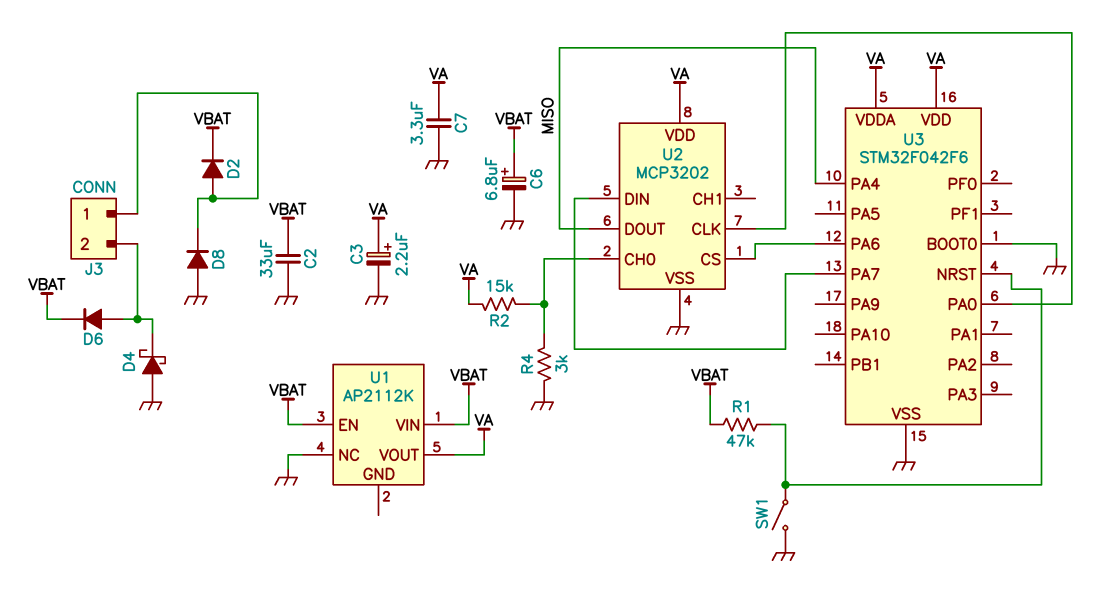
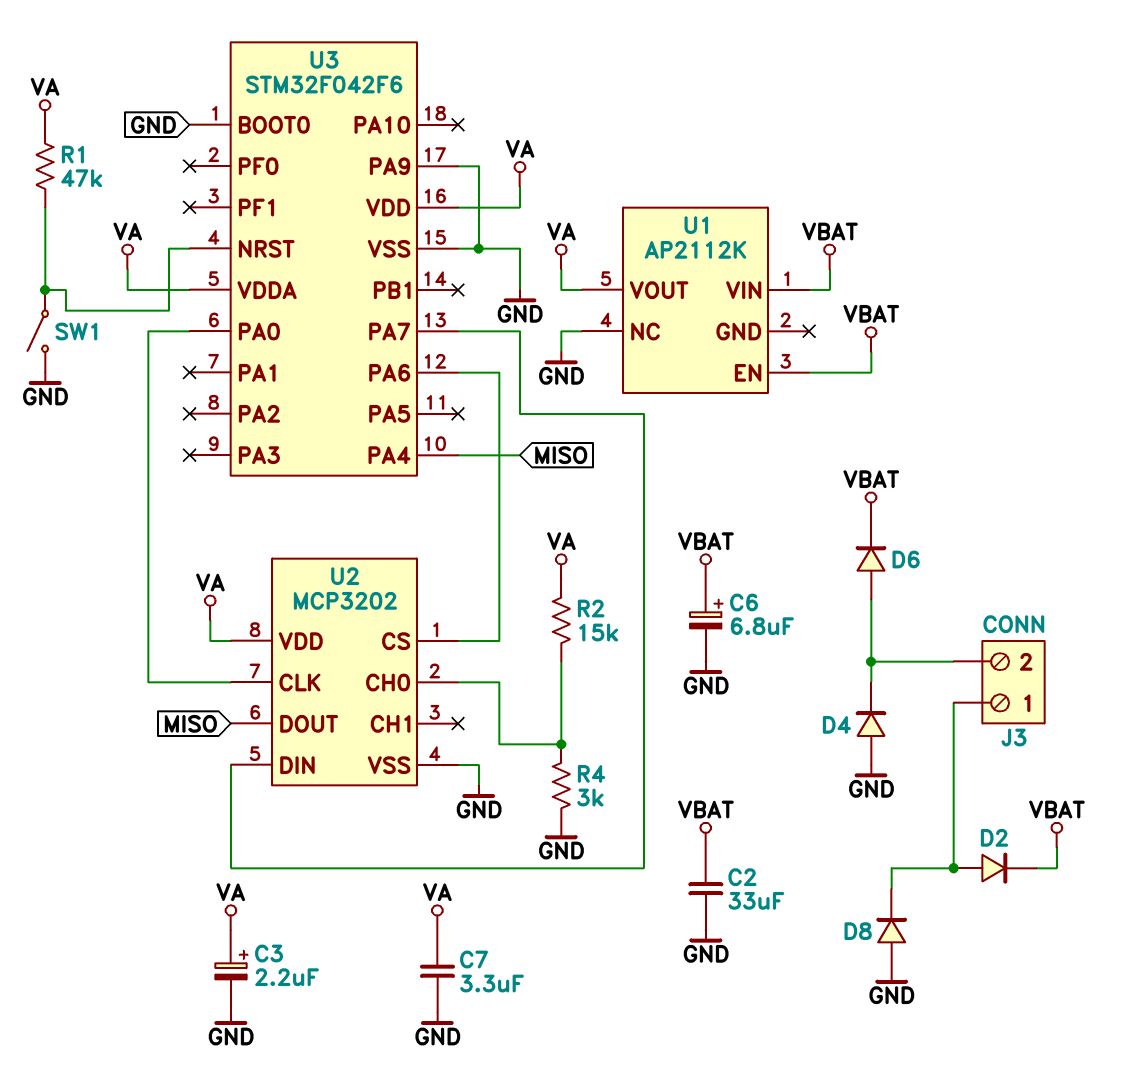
D4: schottky (A GND, K J3/2) -> diode (A GND, K J3/2)
R1: 47k (U3/NRST, VBAT) -> 47k (U3/NRST, VA)
U3 pin PA9: none -> GND

